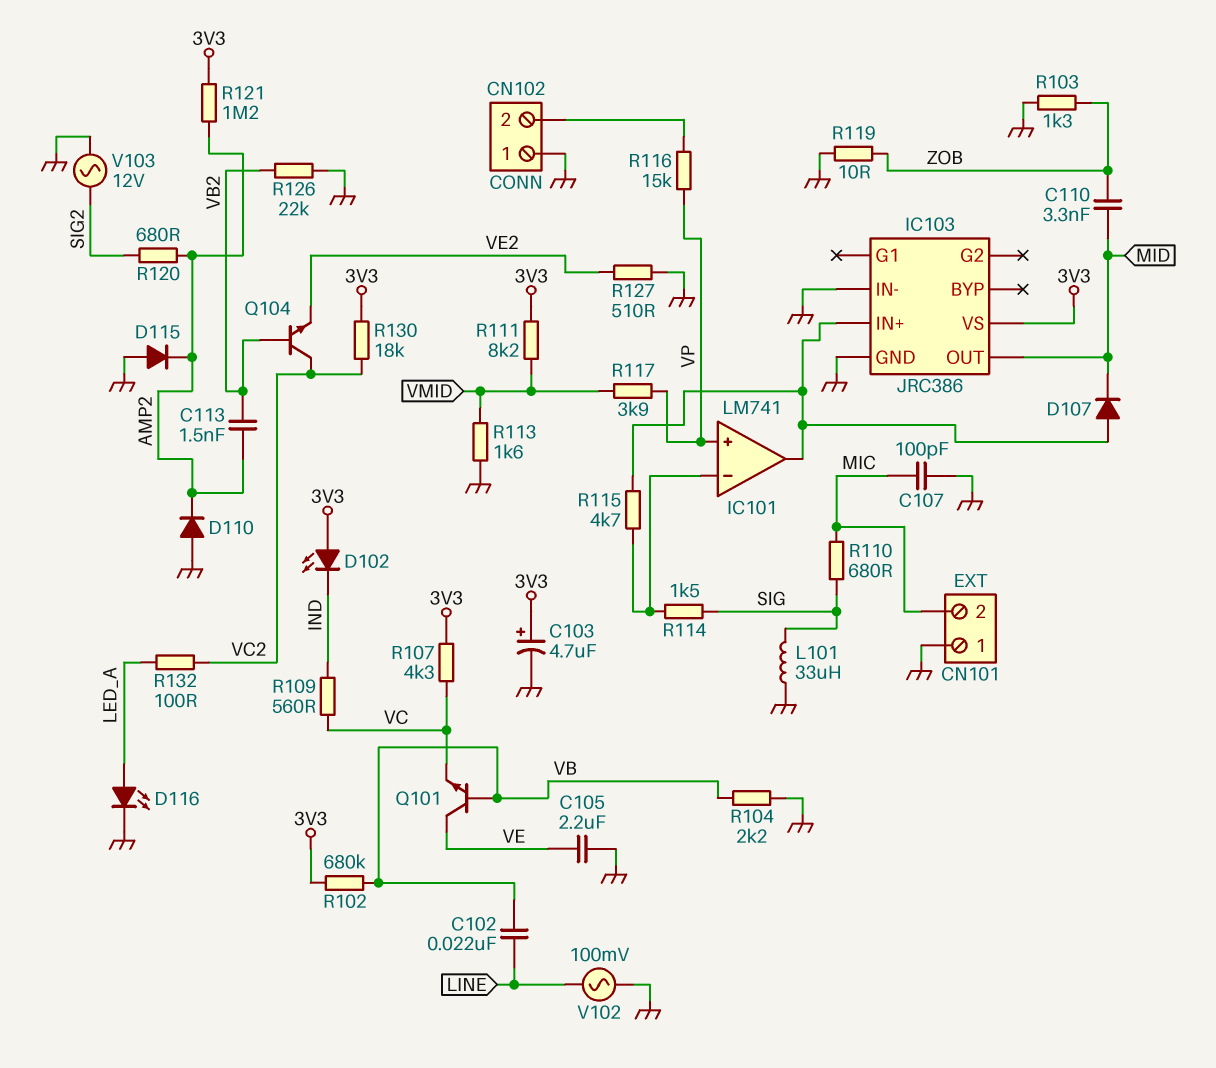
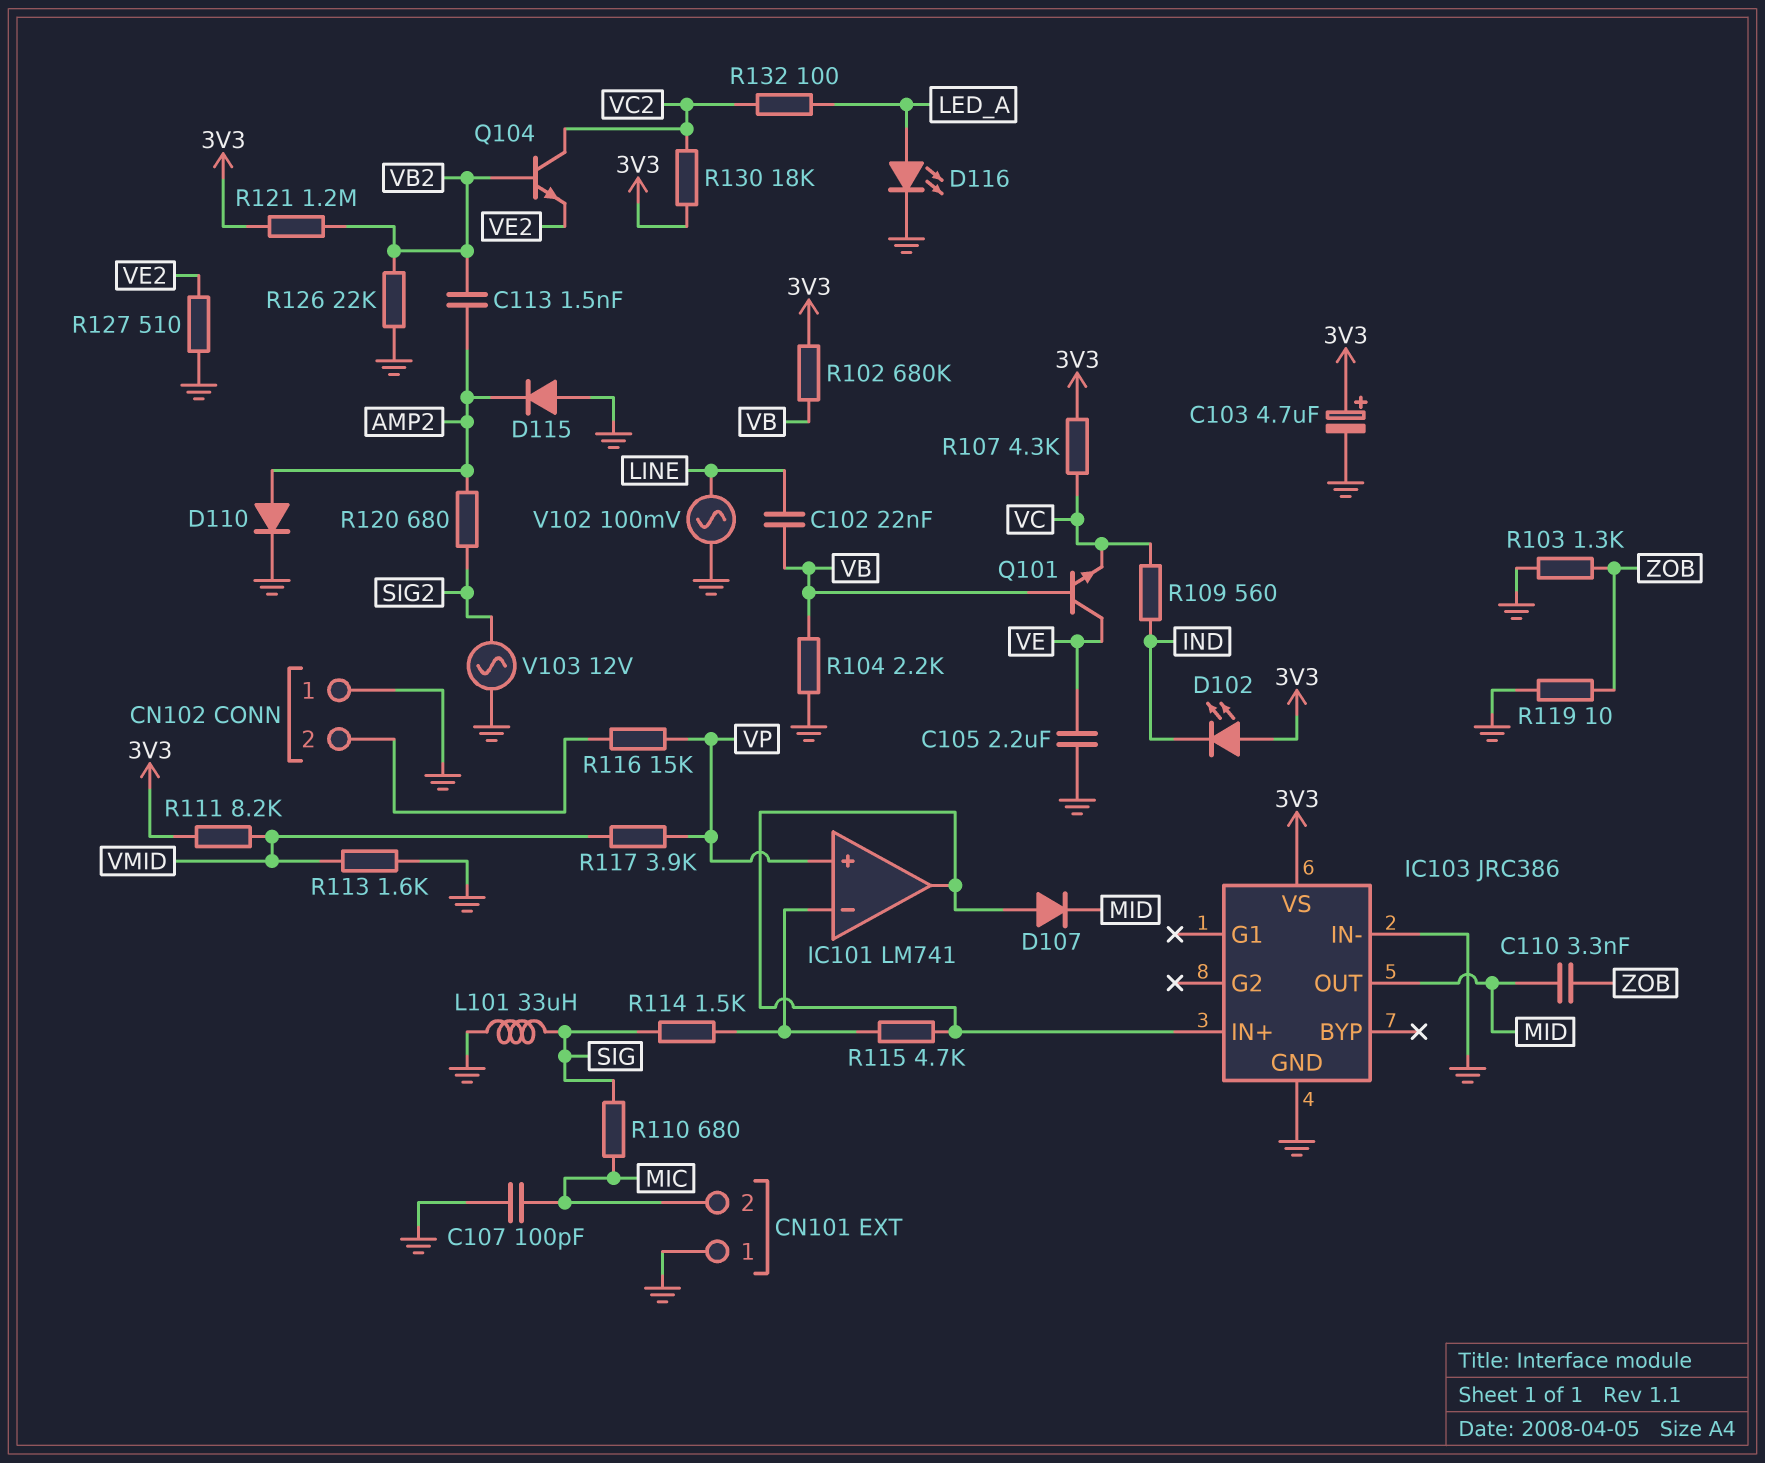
D110: diode (A GND, K AMP2) -> diode (A AMP2, K GND)
R121: 1.2M (3V3, AMP2) -> 1.2M (3V3, VB2)

